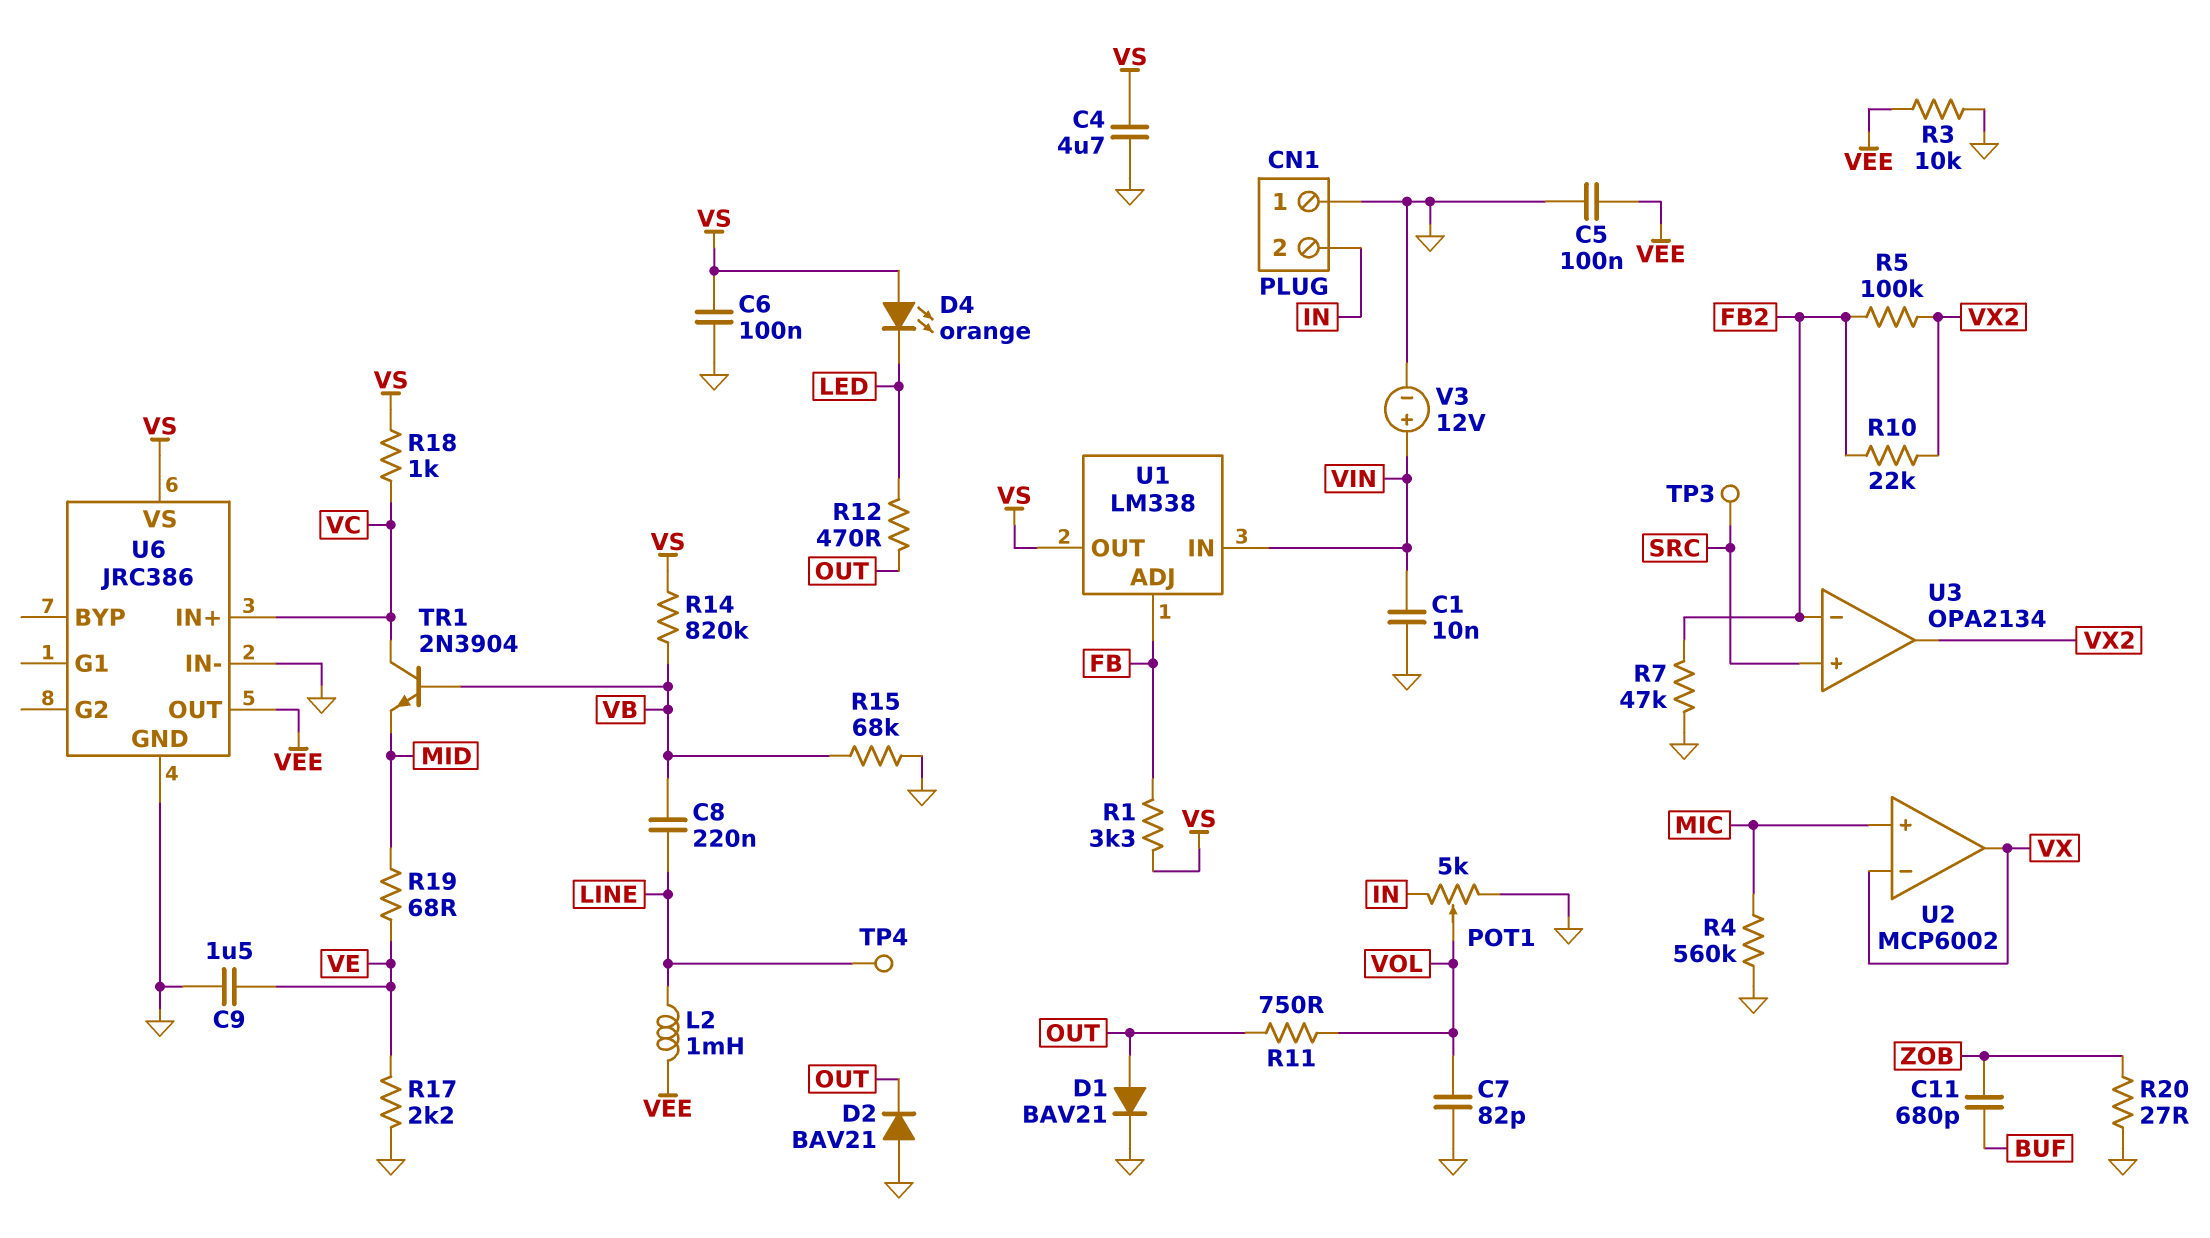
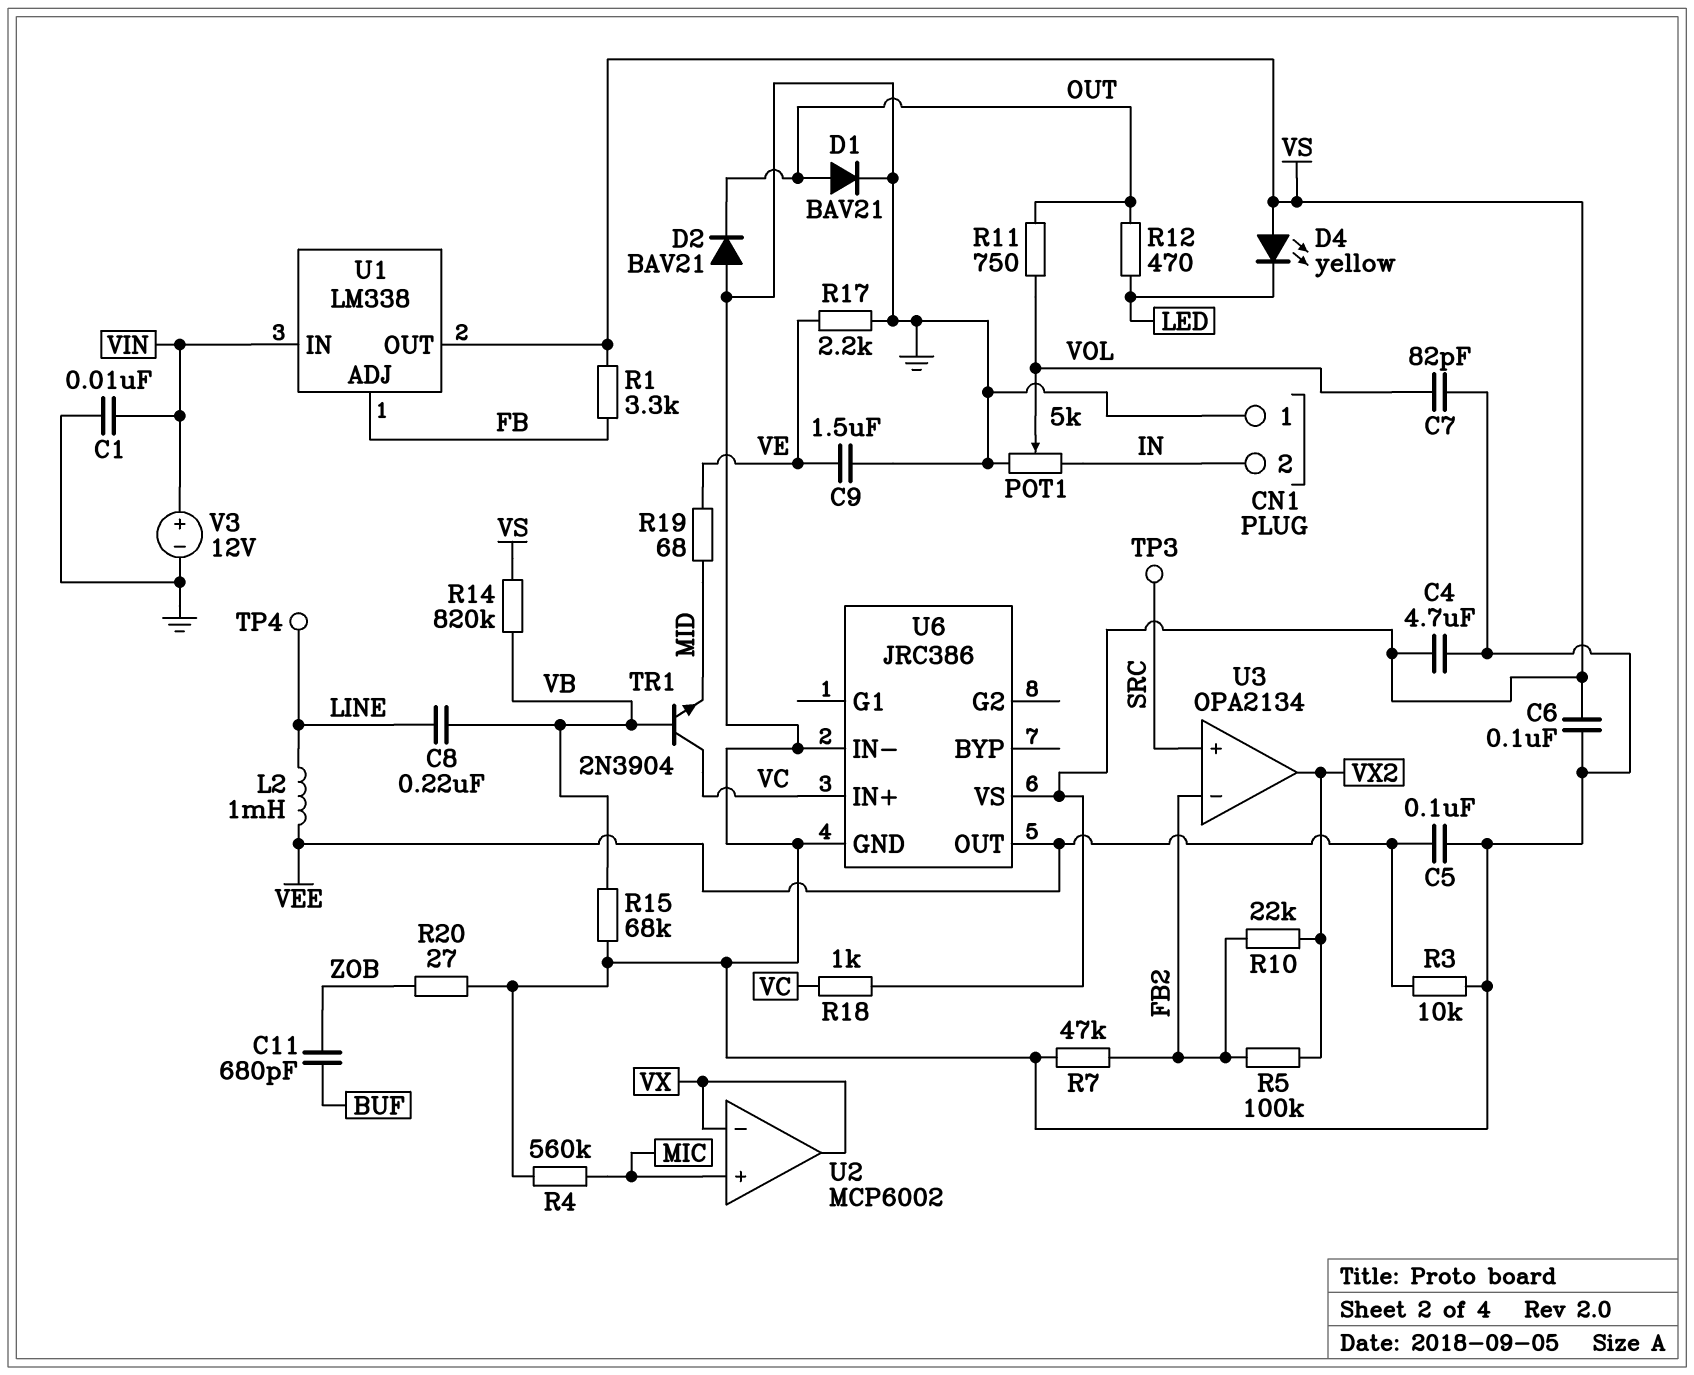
D4: LED orange (A VS, K LED) -> LED yellow (A VS, K LED)

